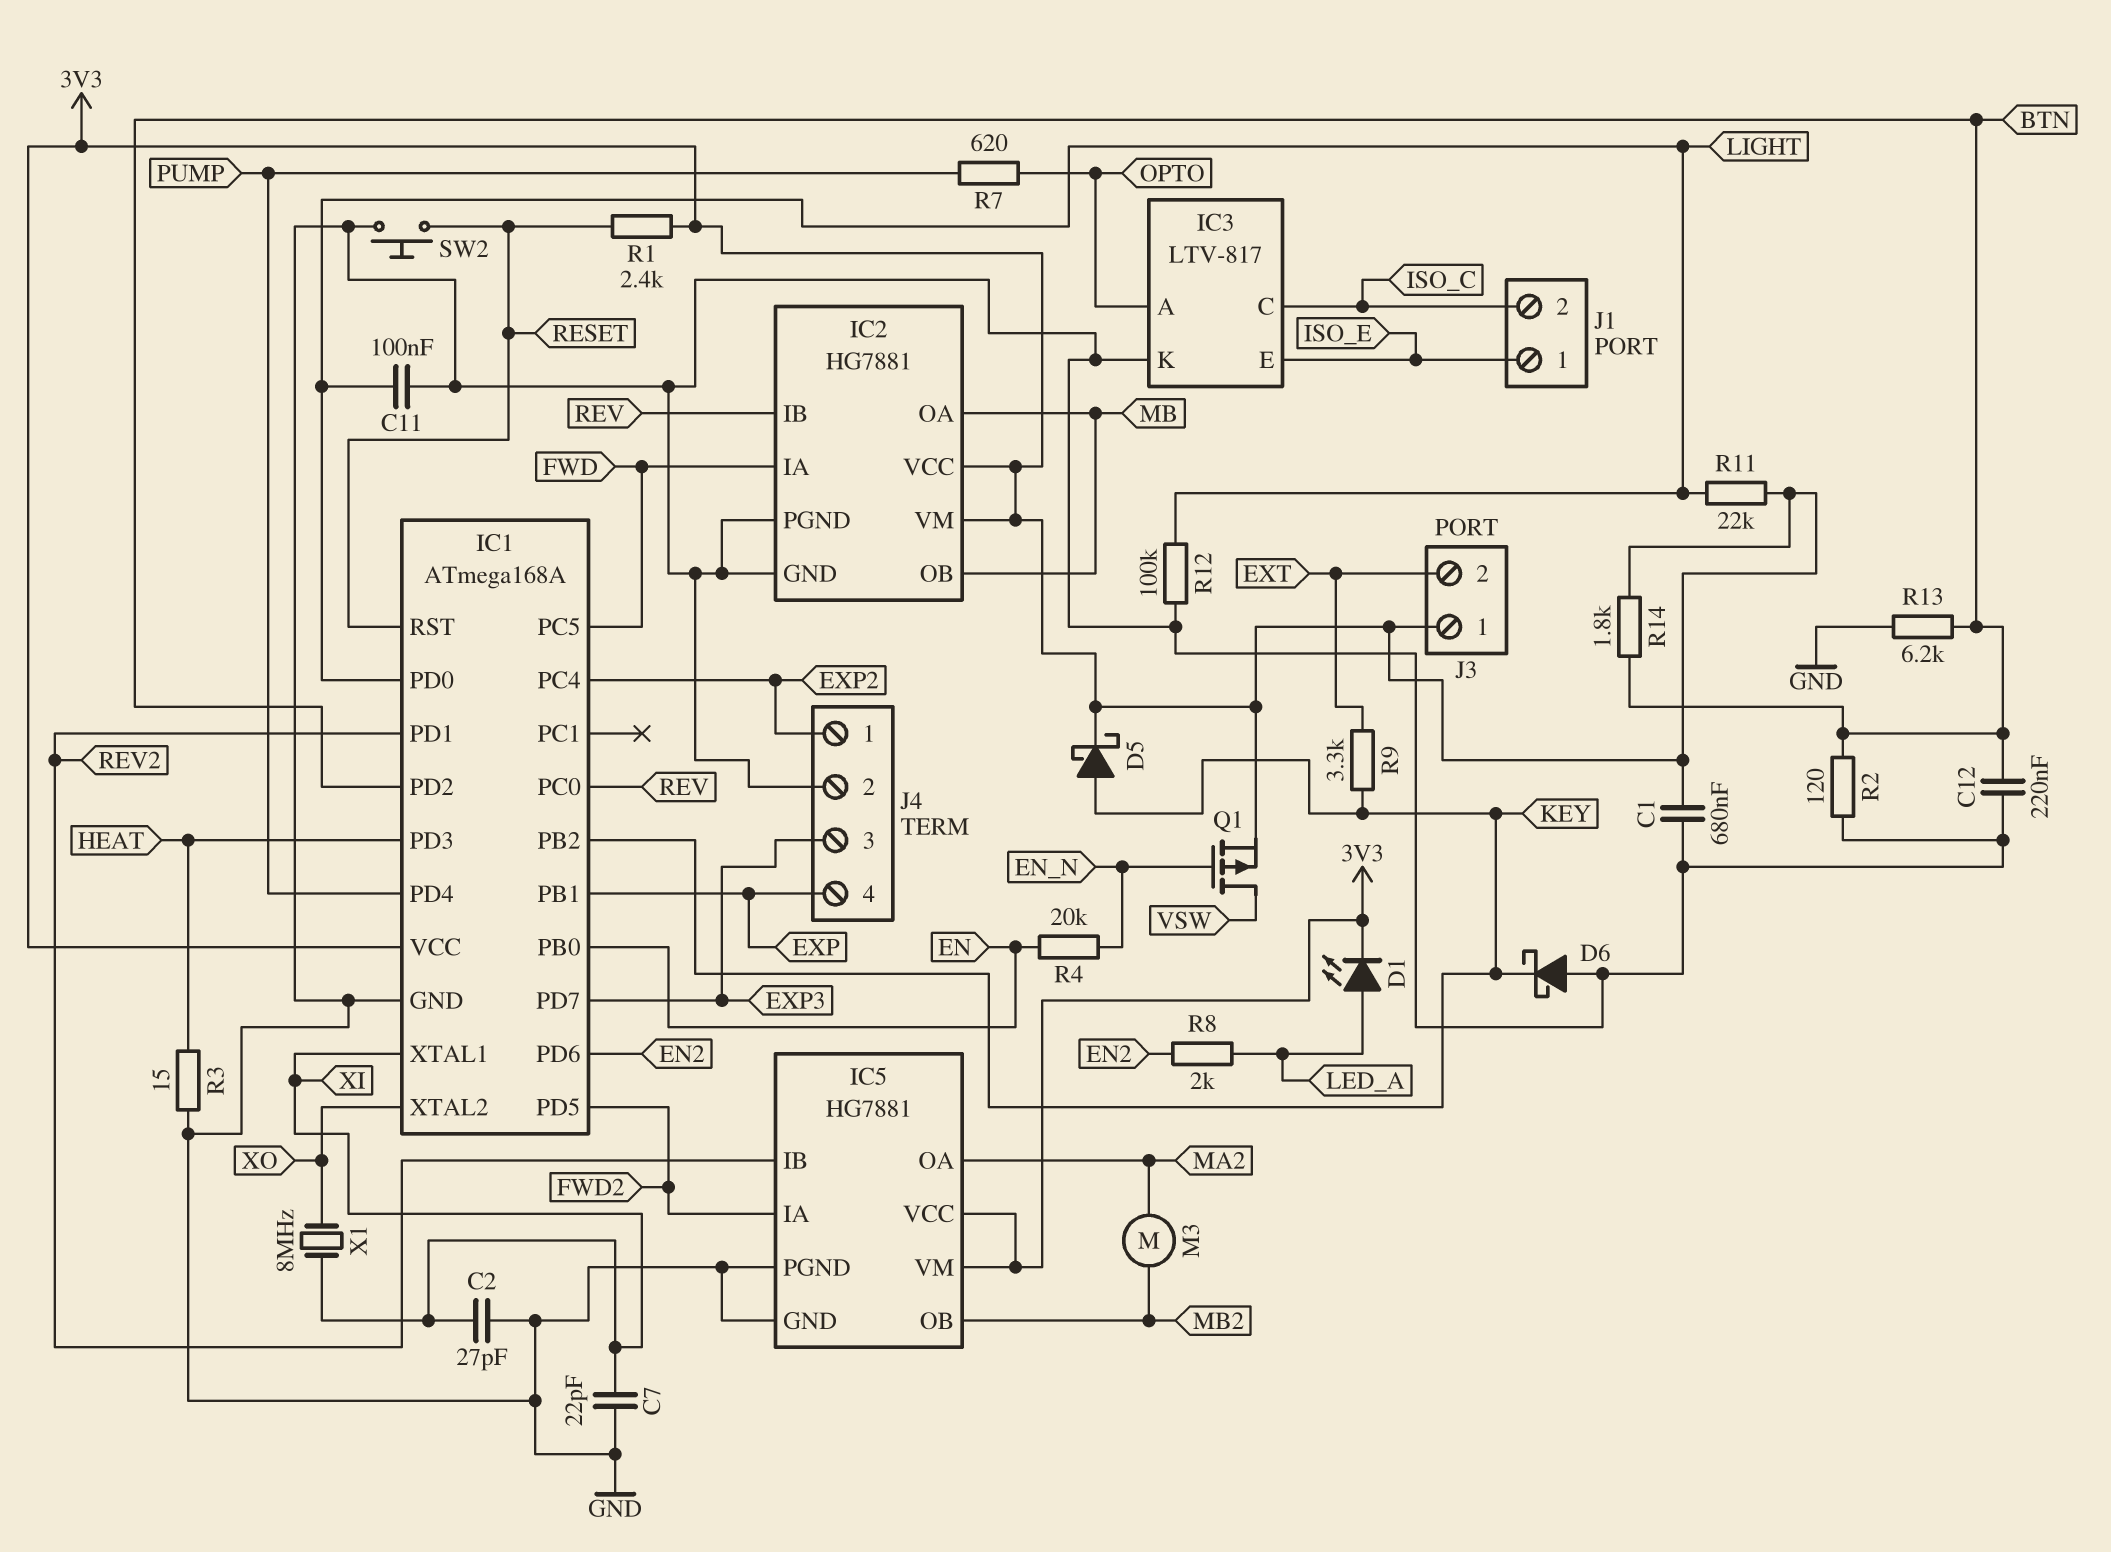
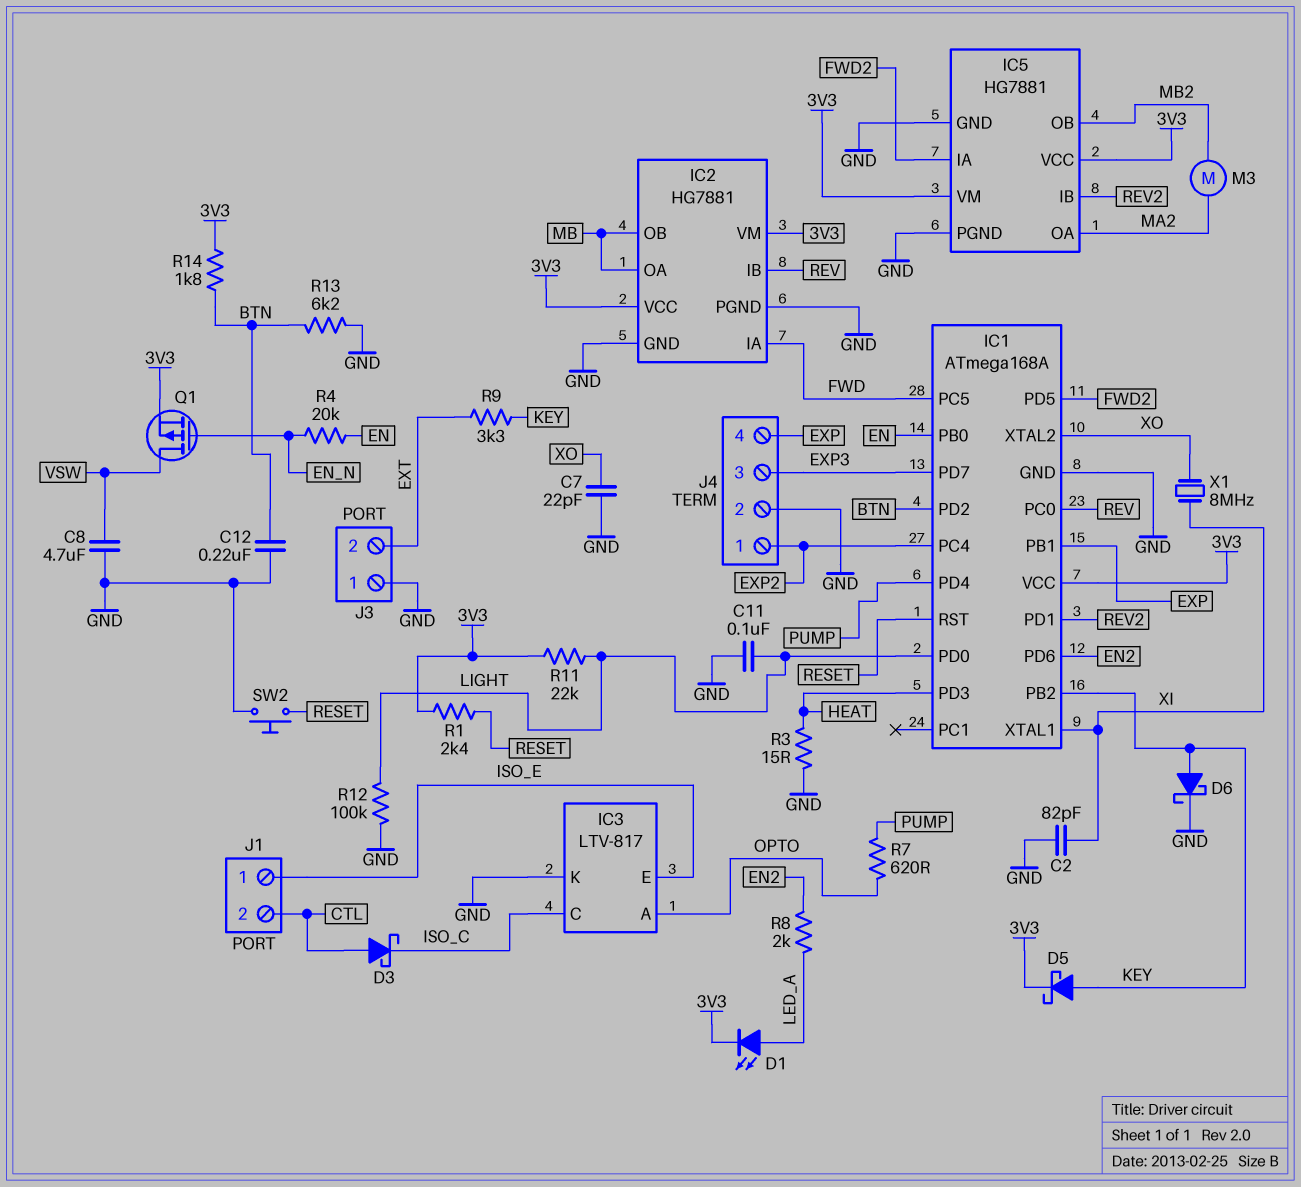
C1: 680nF (3V3, GND) -> none
C2: 27pF (GND, XI) -> 82pF (GND, XI)
C7: 22pF (GND, XI) -> 22pF (GND, XO)
C8: none -> 4.7uF (GND, VSW)
D3: none -> schottky (A CTL, K ISO_C)
D6: schottky (A GND, K KEY) -> schottky (A KEY, K GND)
J1 pin 2: ISO_C -> CTL
J3 pin 1: 3V3 -> GND
R2: 120 (BTN, GND) -> none

